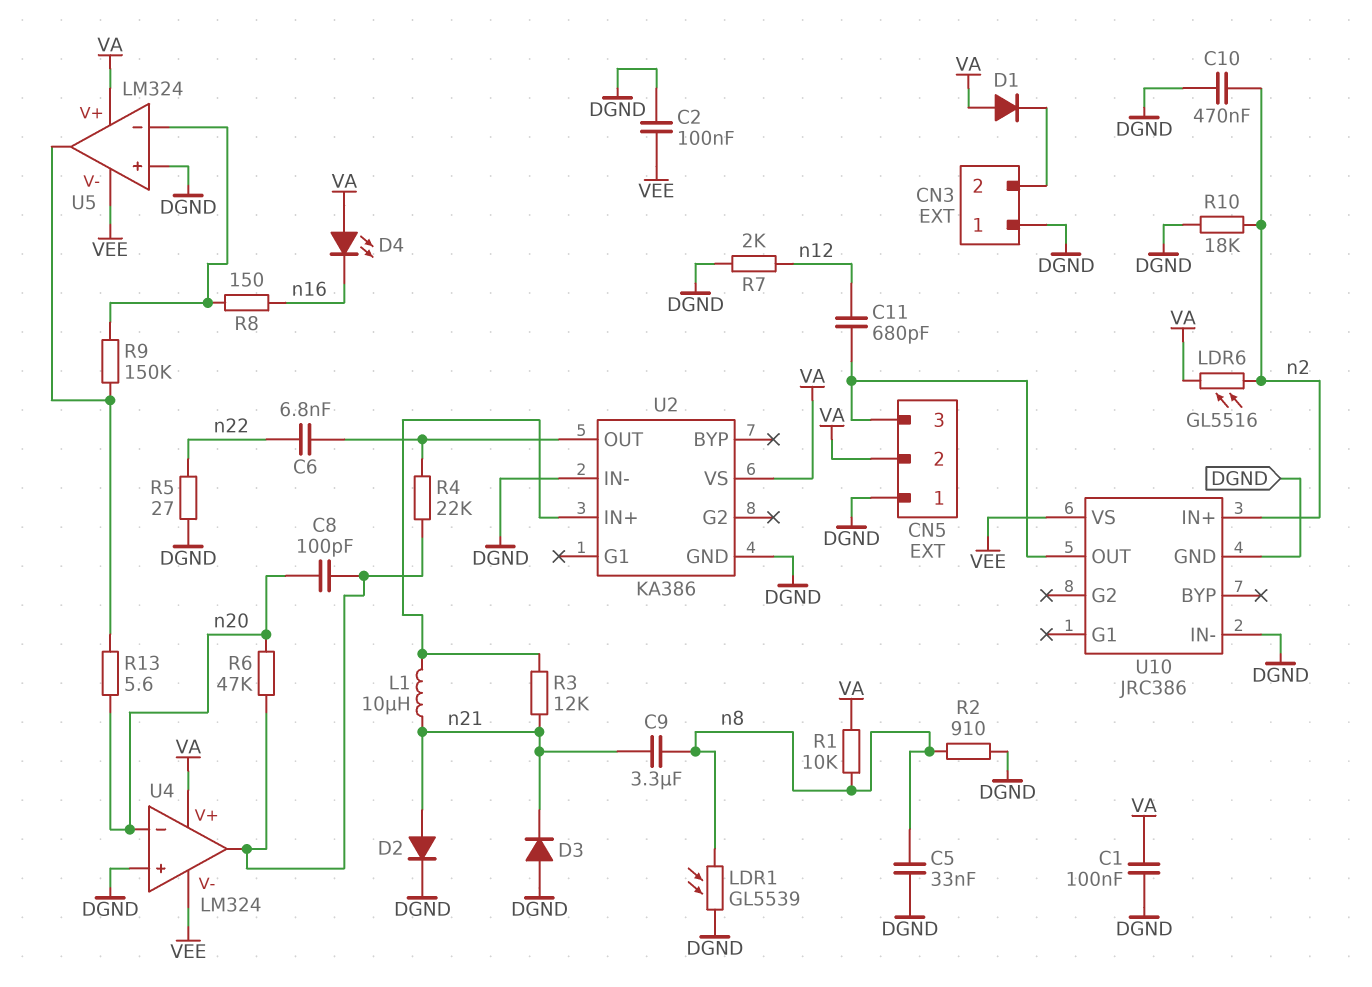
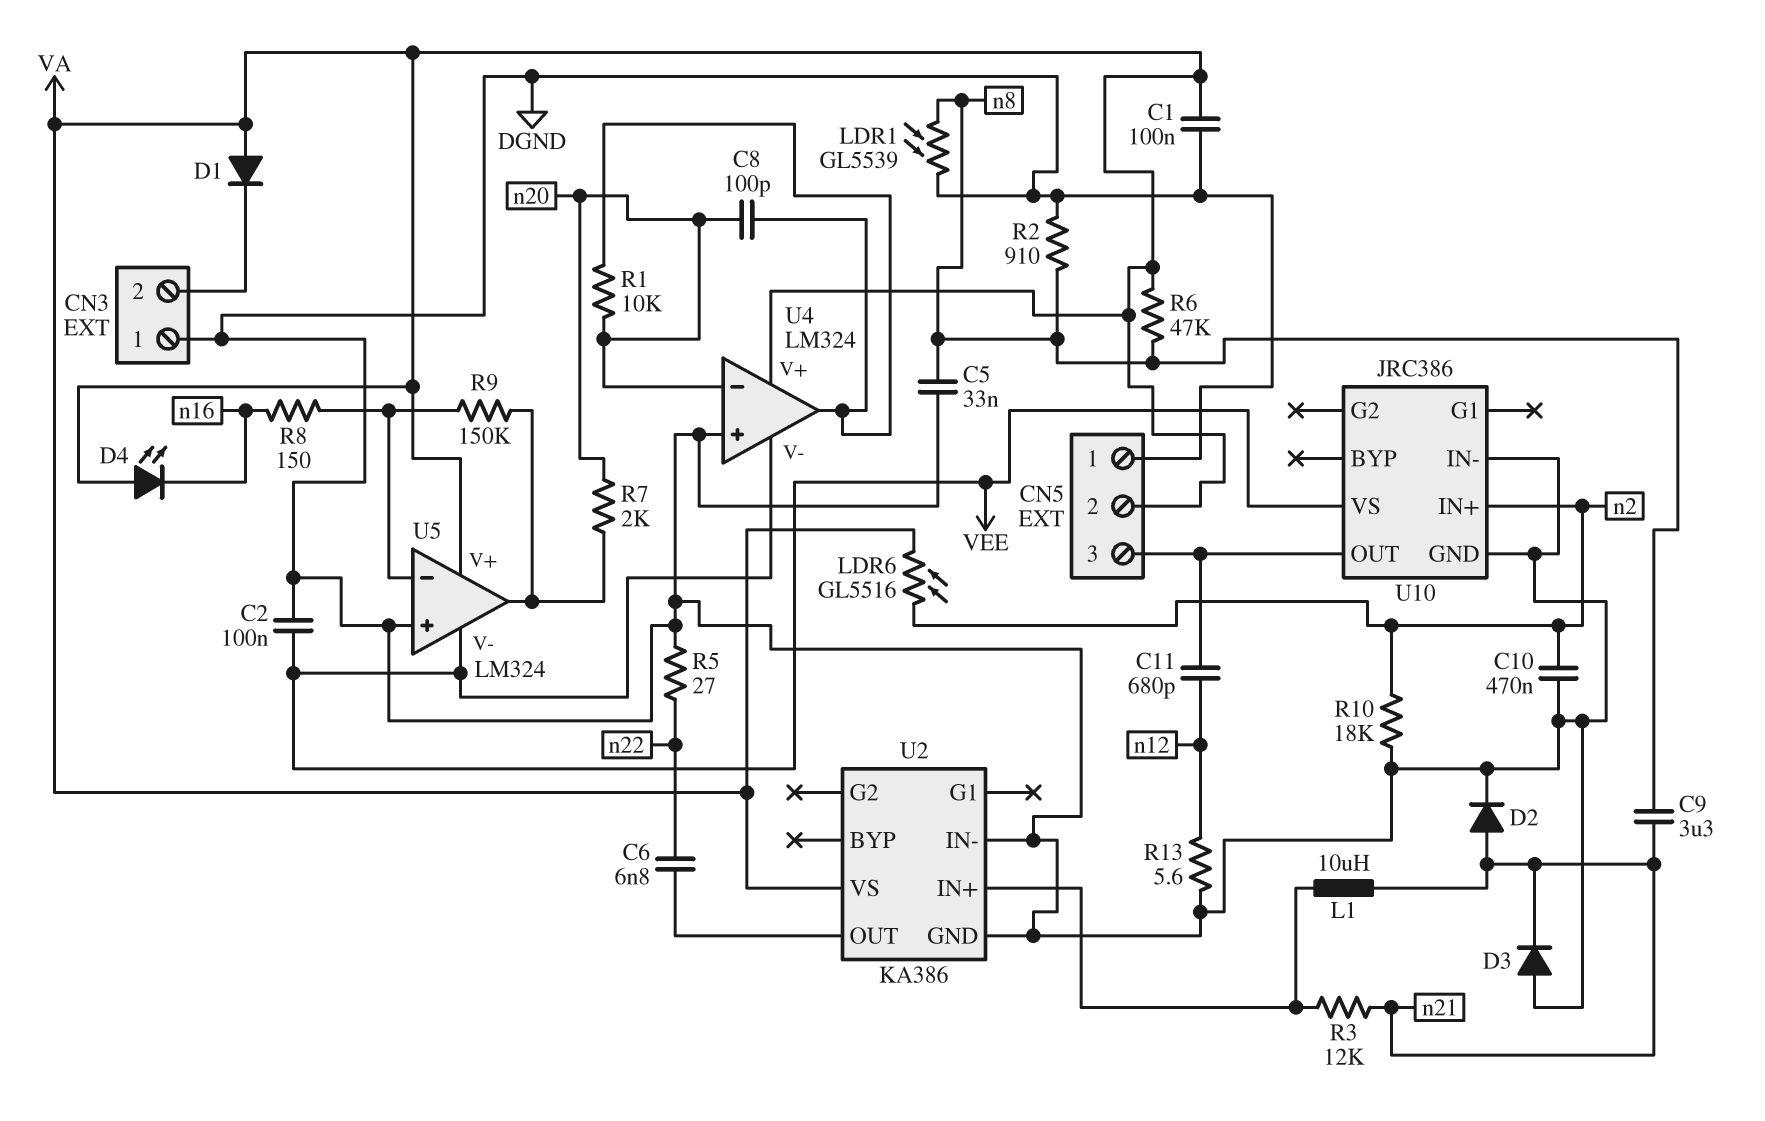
R1: 10k (VA, n8) -> 10k (U4/out, n20)
R4: 22k (U2/OUT, U4/out) -> none
R6: 47k (U4/out, n20) -> 47k (VA, n8)
R7: 2k (DGND, n12) -> 2k (U5/out, n20)
R13: 5.6 (U5/out, n20) -> 5.6 (DGND, n12)

